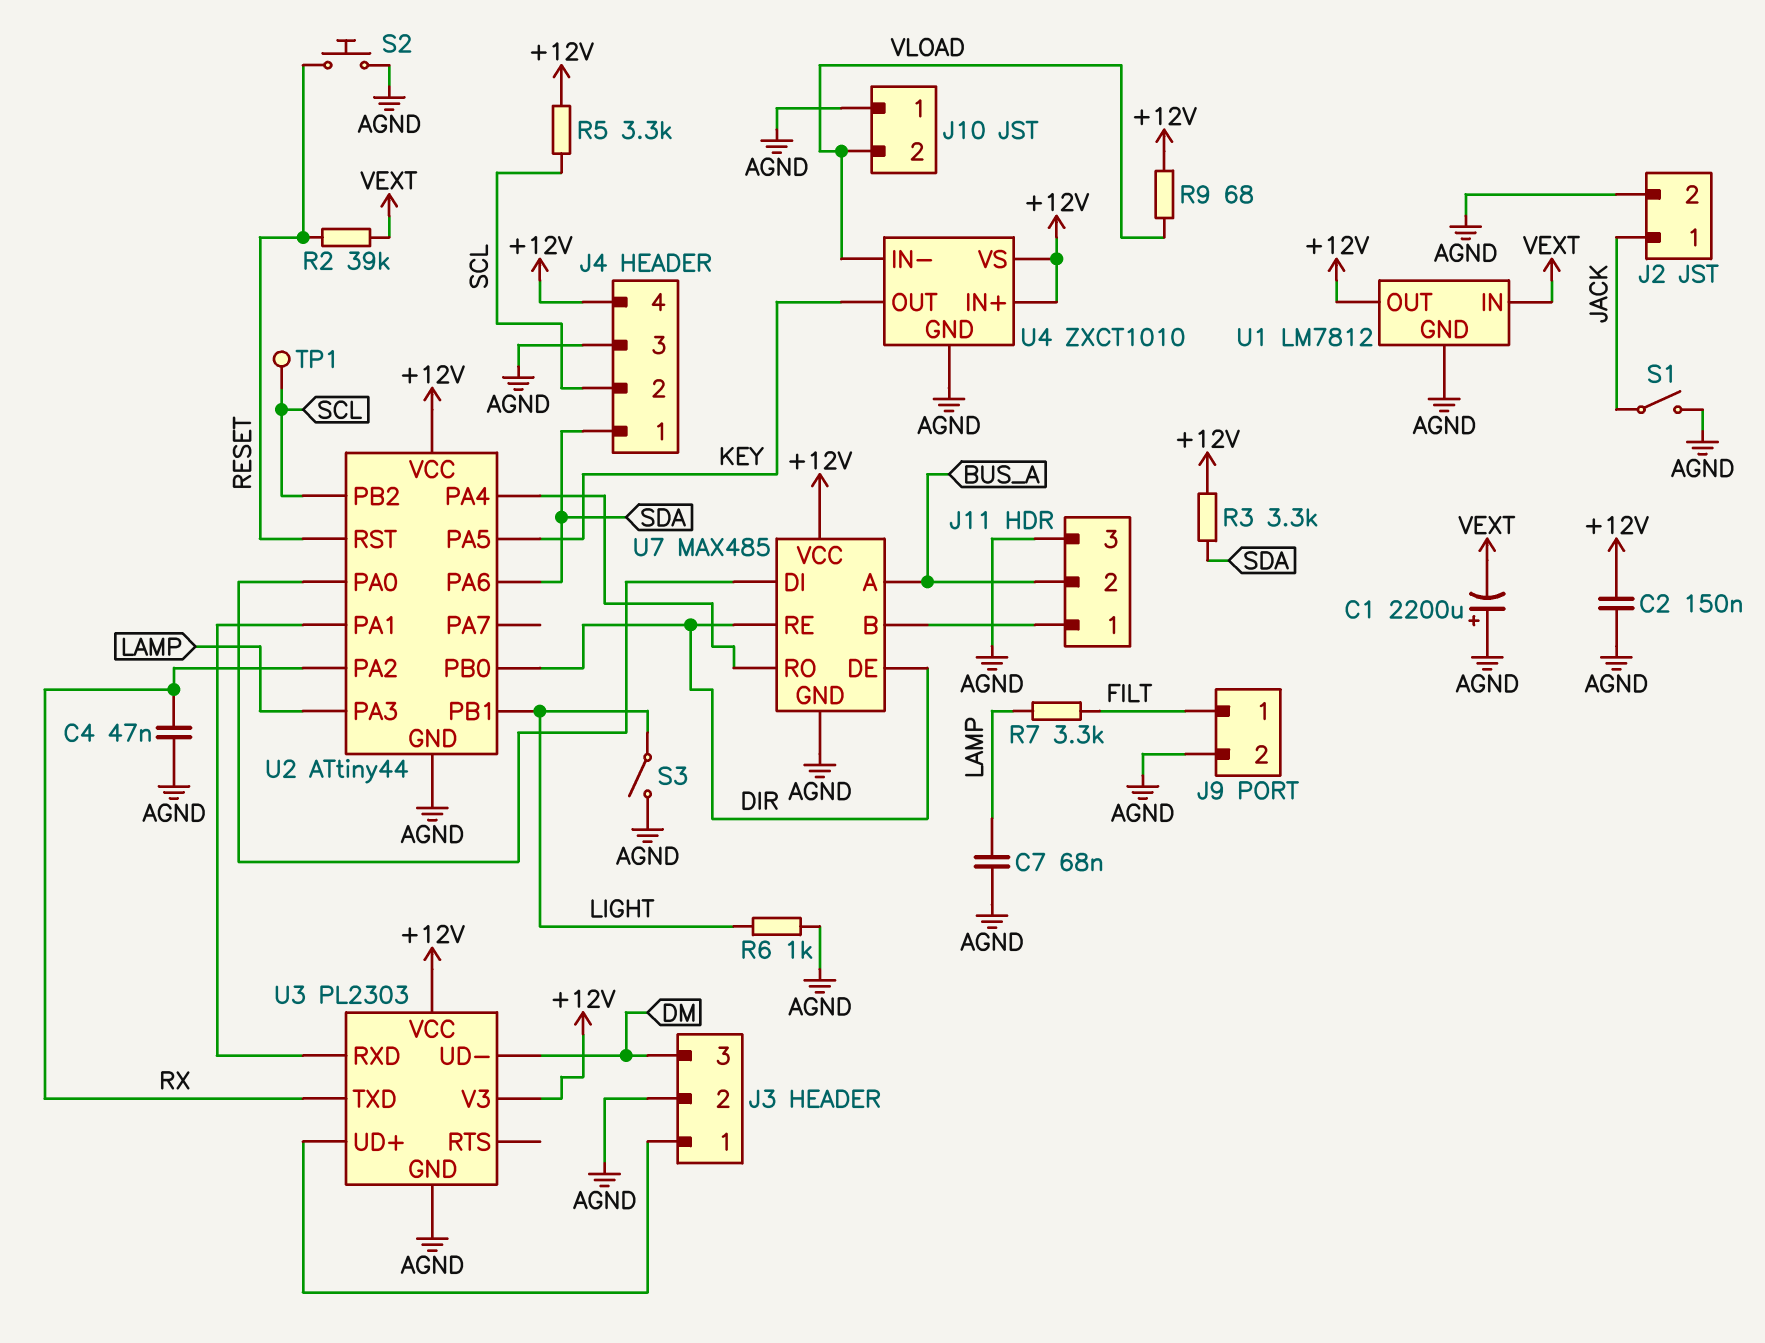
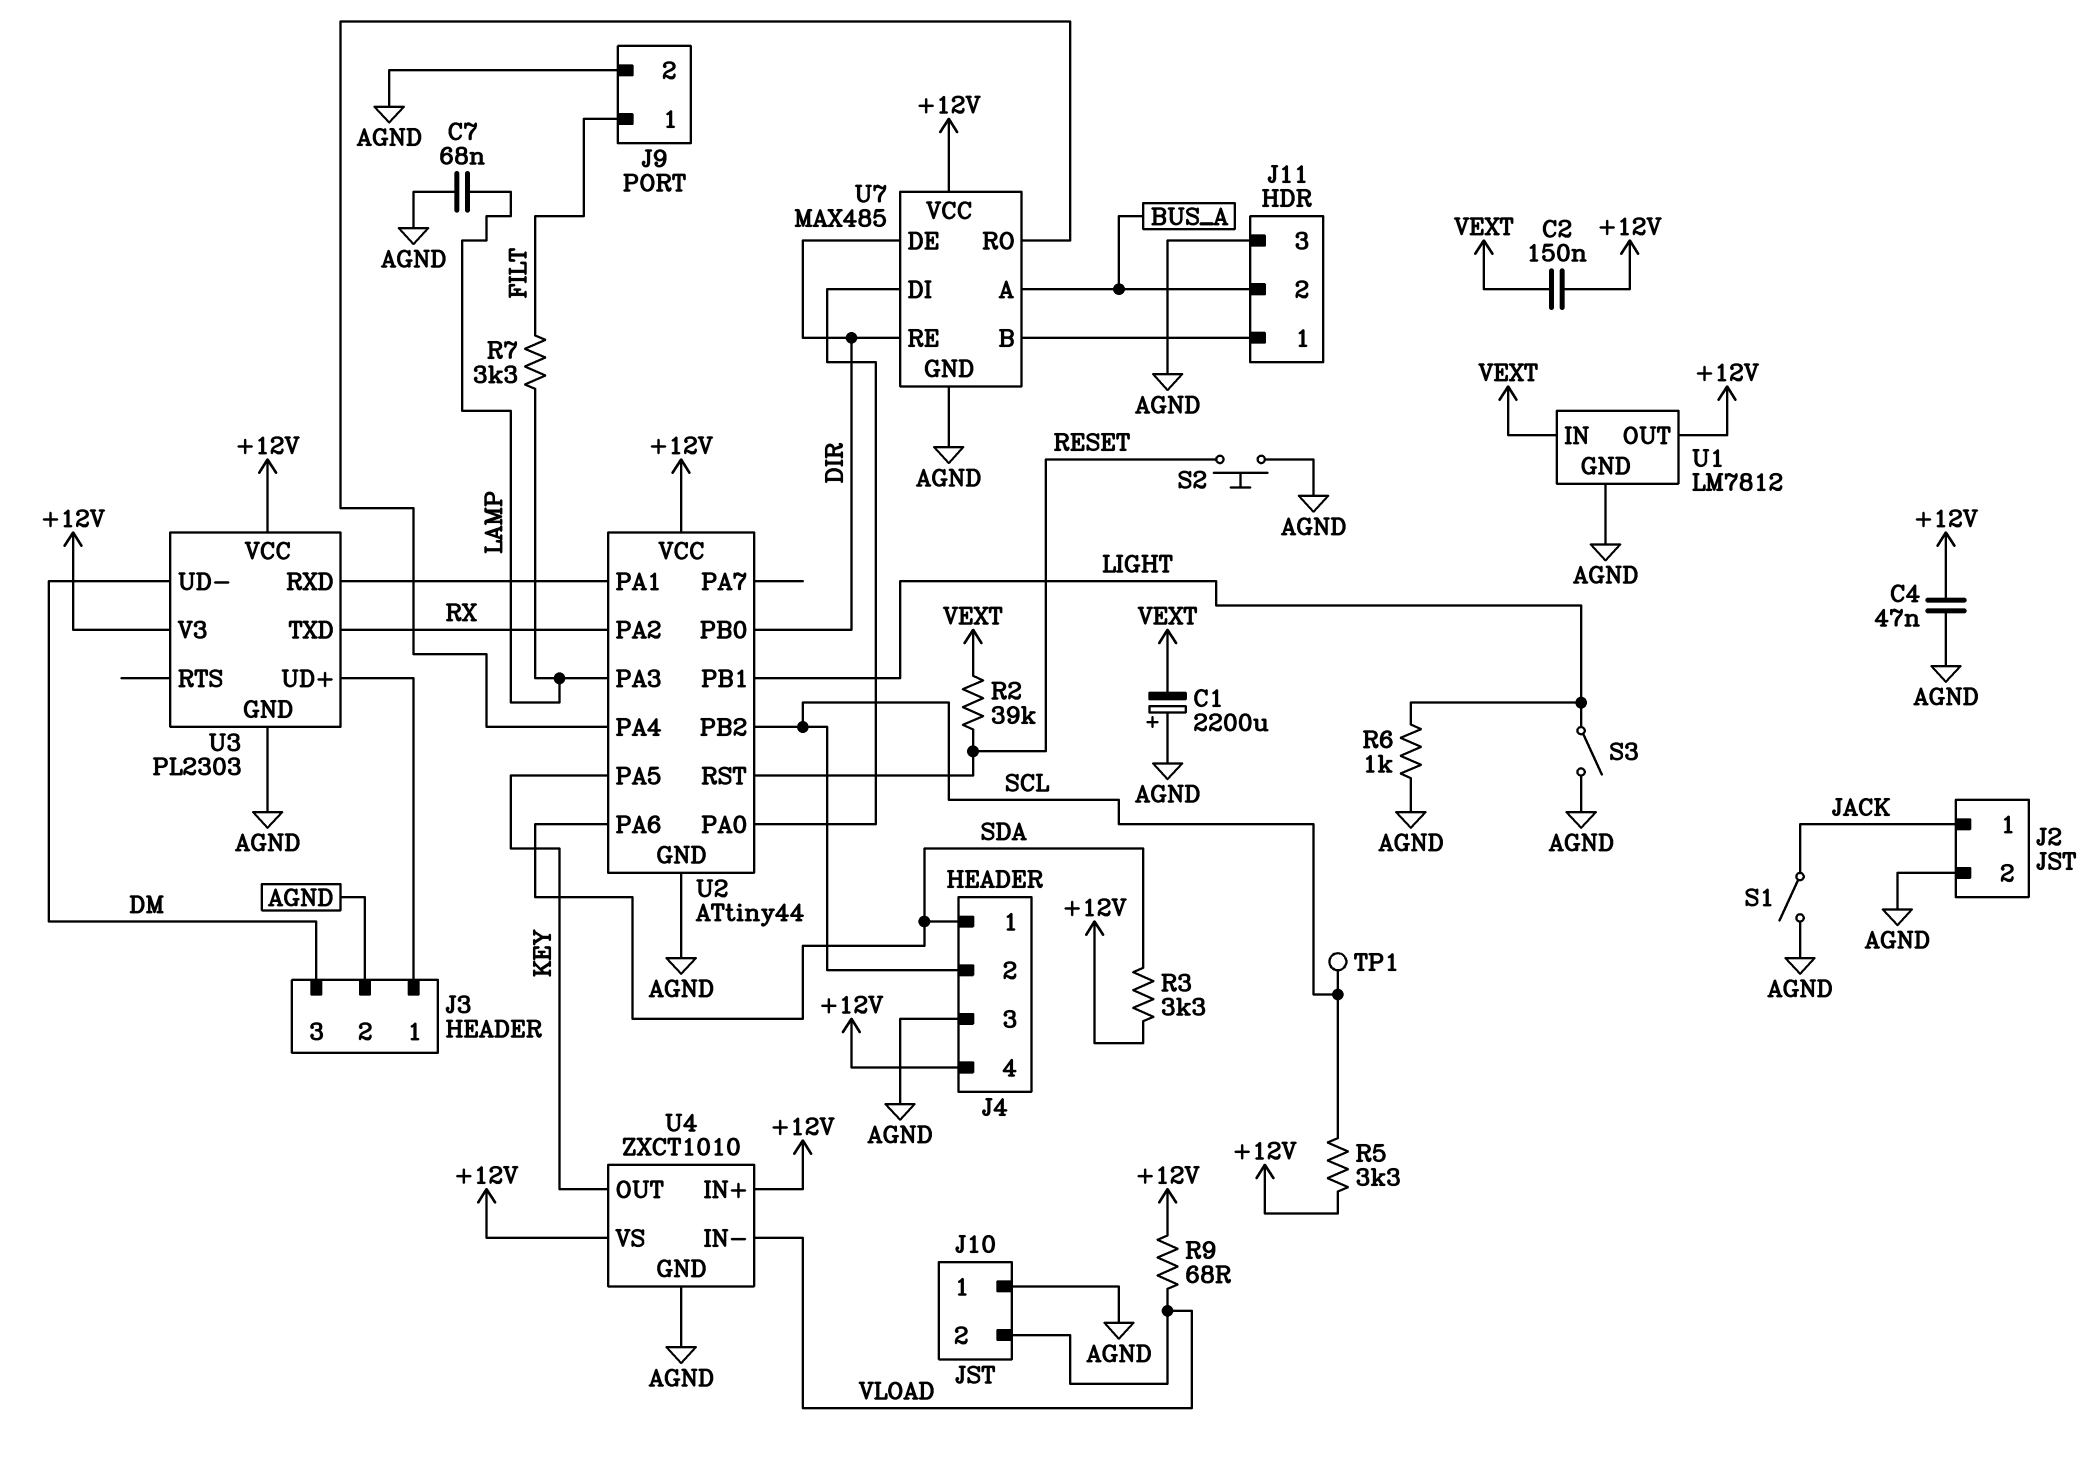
C2: 150nF (+12V, AGND) -> 150nF (+12V, VEXT)
C4: 47nF (AGND, RX) -> 47nF (+12V, AGND)

